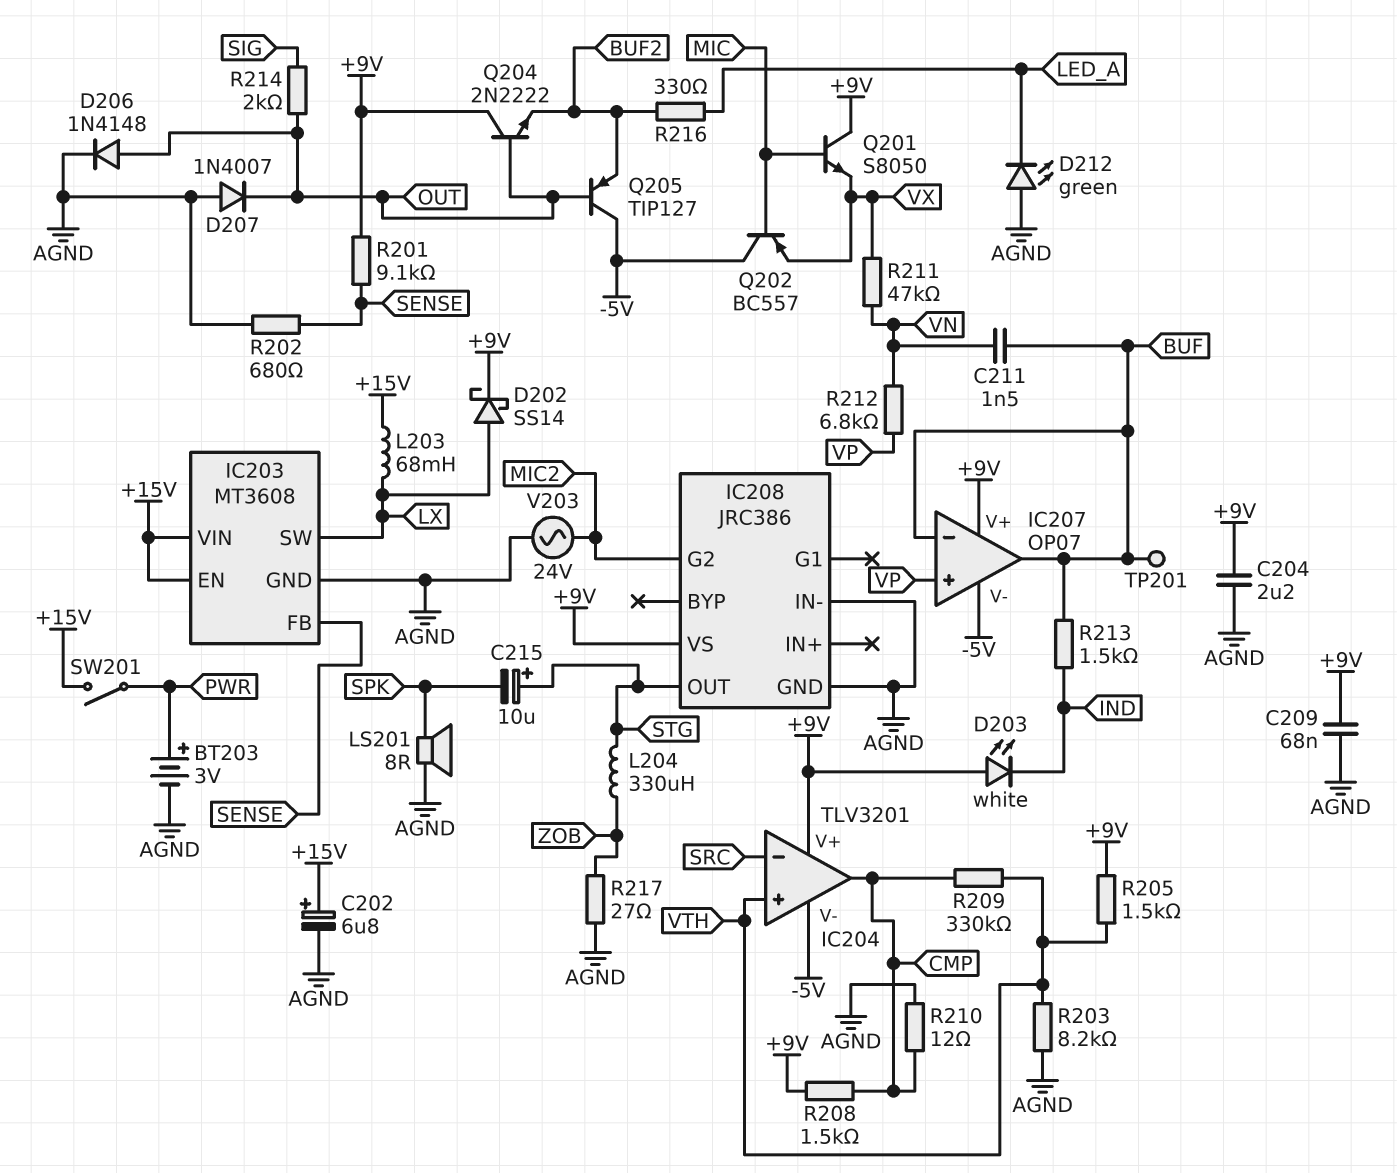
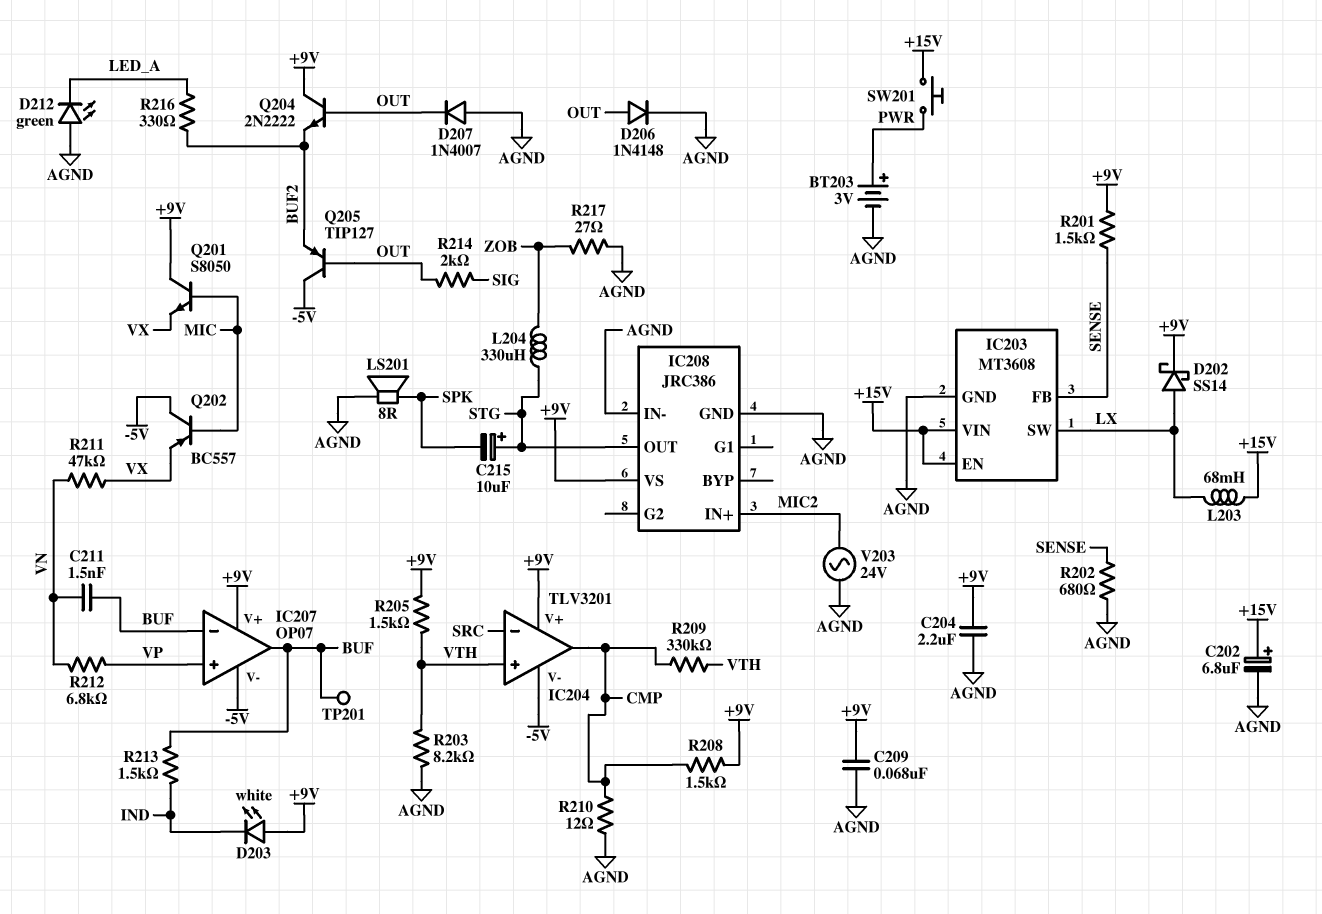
IC208 pin G2: MIC2 -> none
IC208 pin IN+: none -> MIC2
R201: 9.1k (+9V, SENSE) -> 1.5k (+9V, SENSE)
SW201: switch (+15V, PWR) -> button (+15V, PWR)

